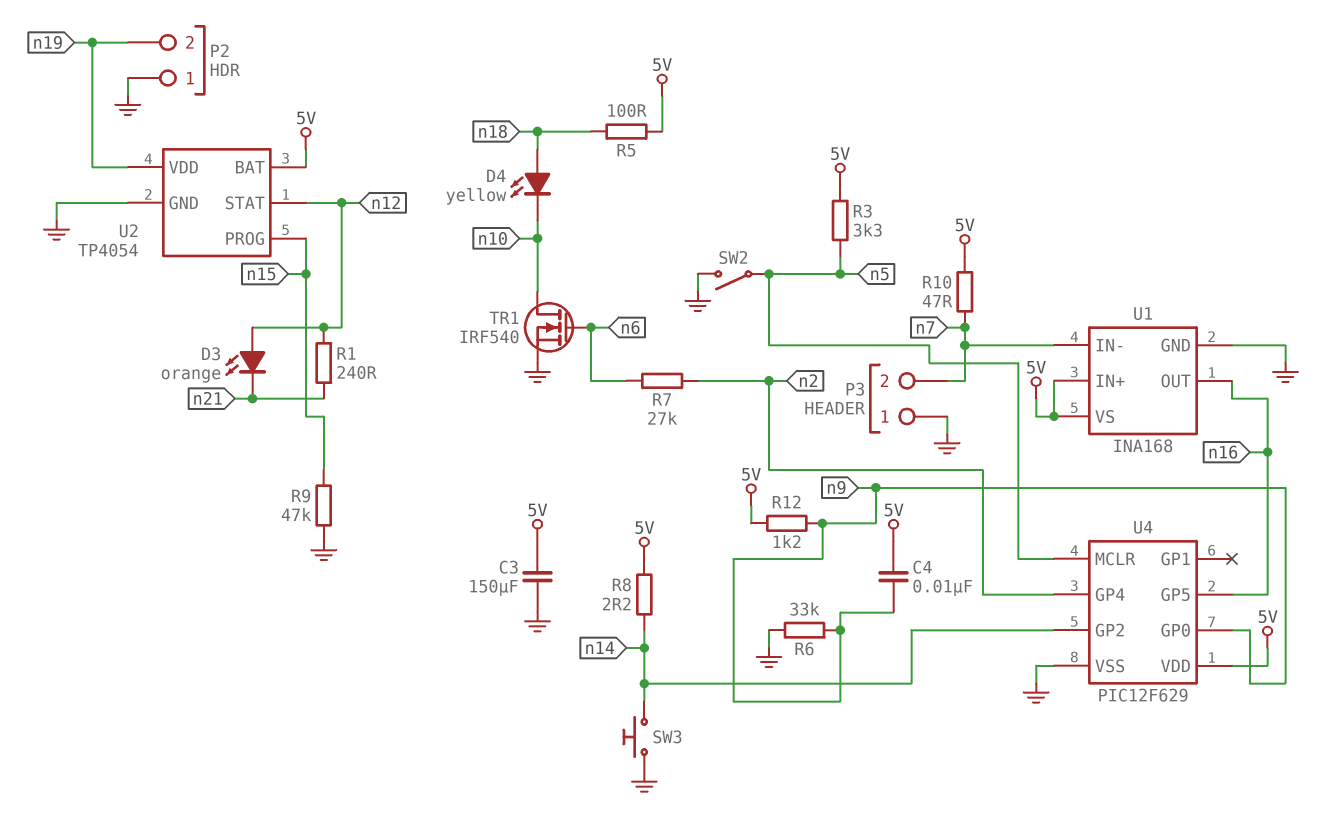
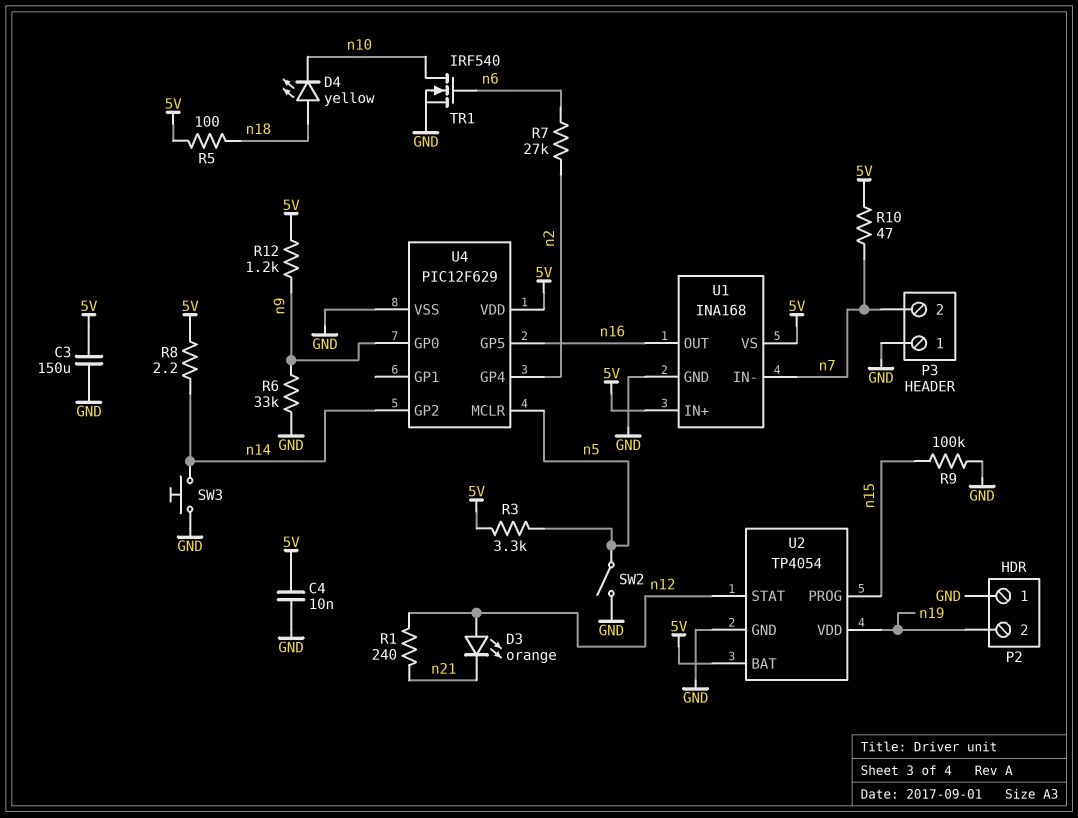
C4: 10nF (5V, n9) -> 10nF (5V, GND)
R9: 47k (GND, n15) -> 100k (GND, n15)

